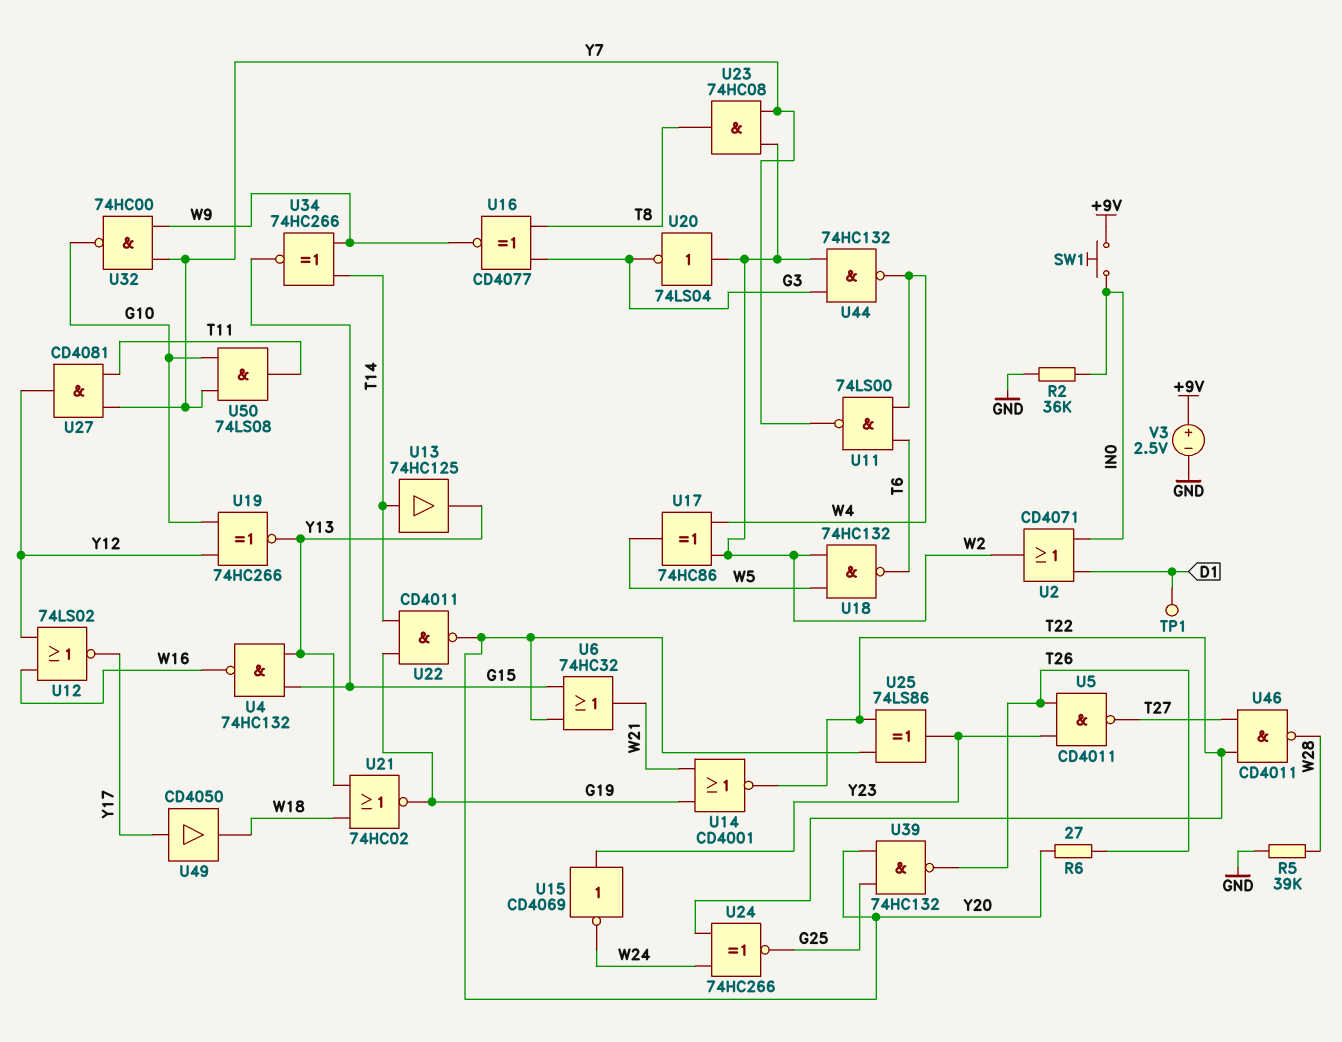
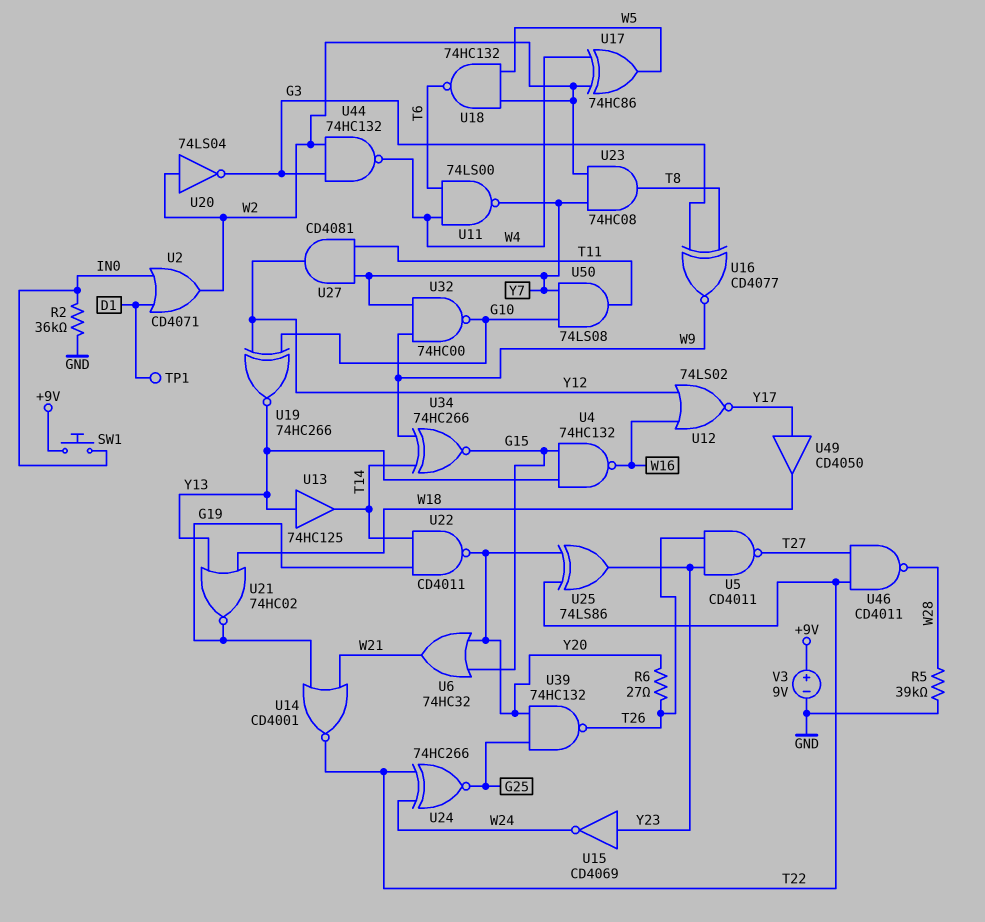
U13: buffer 74HC125 (in T14, out Y13) -> buffer 74HC125 (in Y13, out T14)
V3: 2.5V (plus +9V, minus GND) -> 9V (plus +9V, minus GND)

